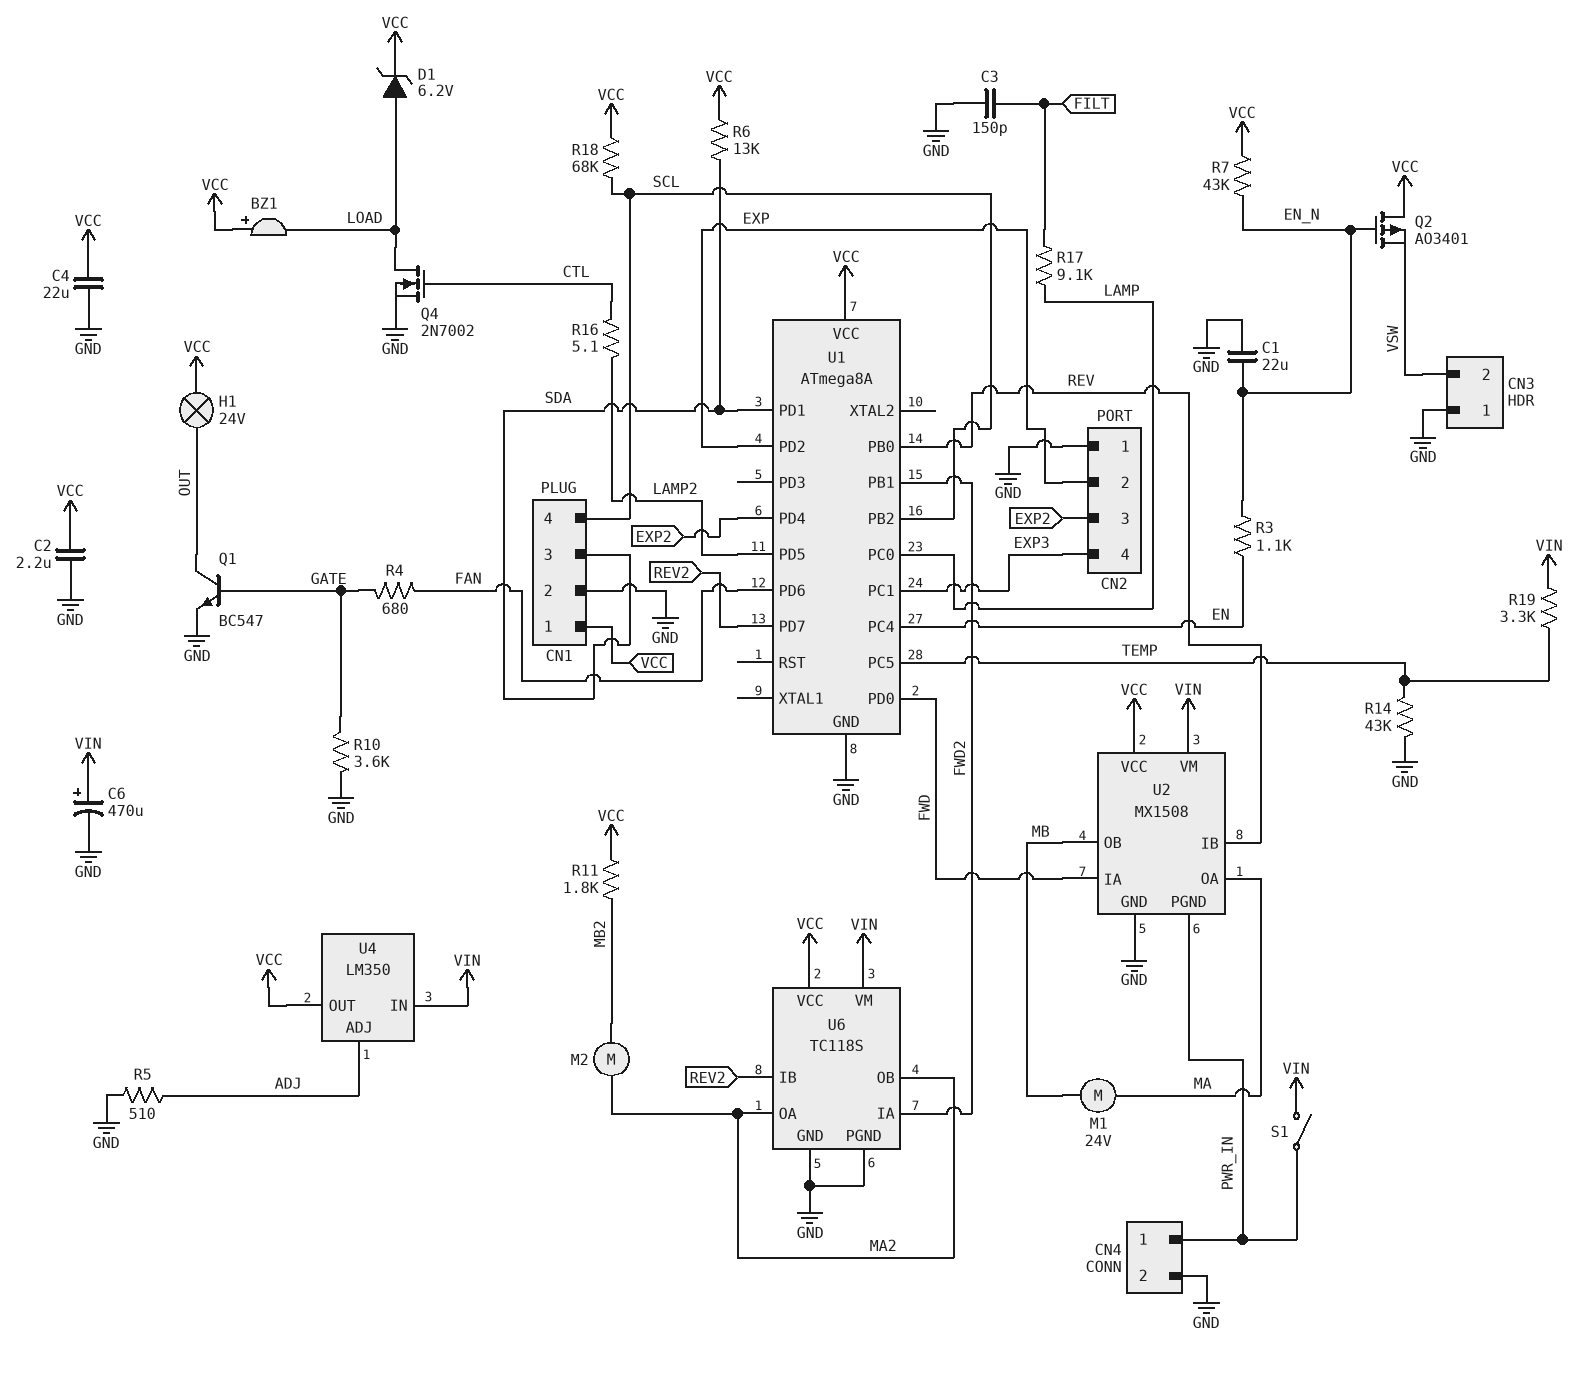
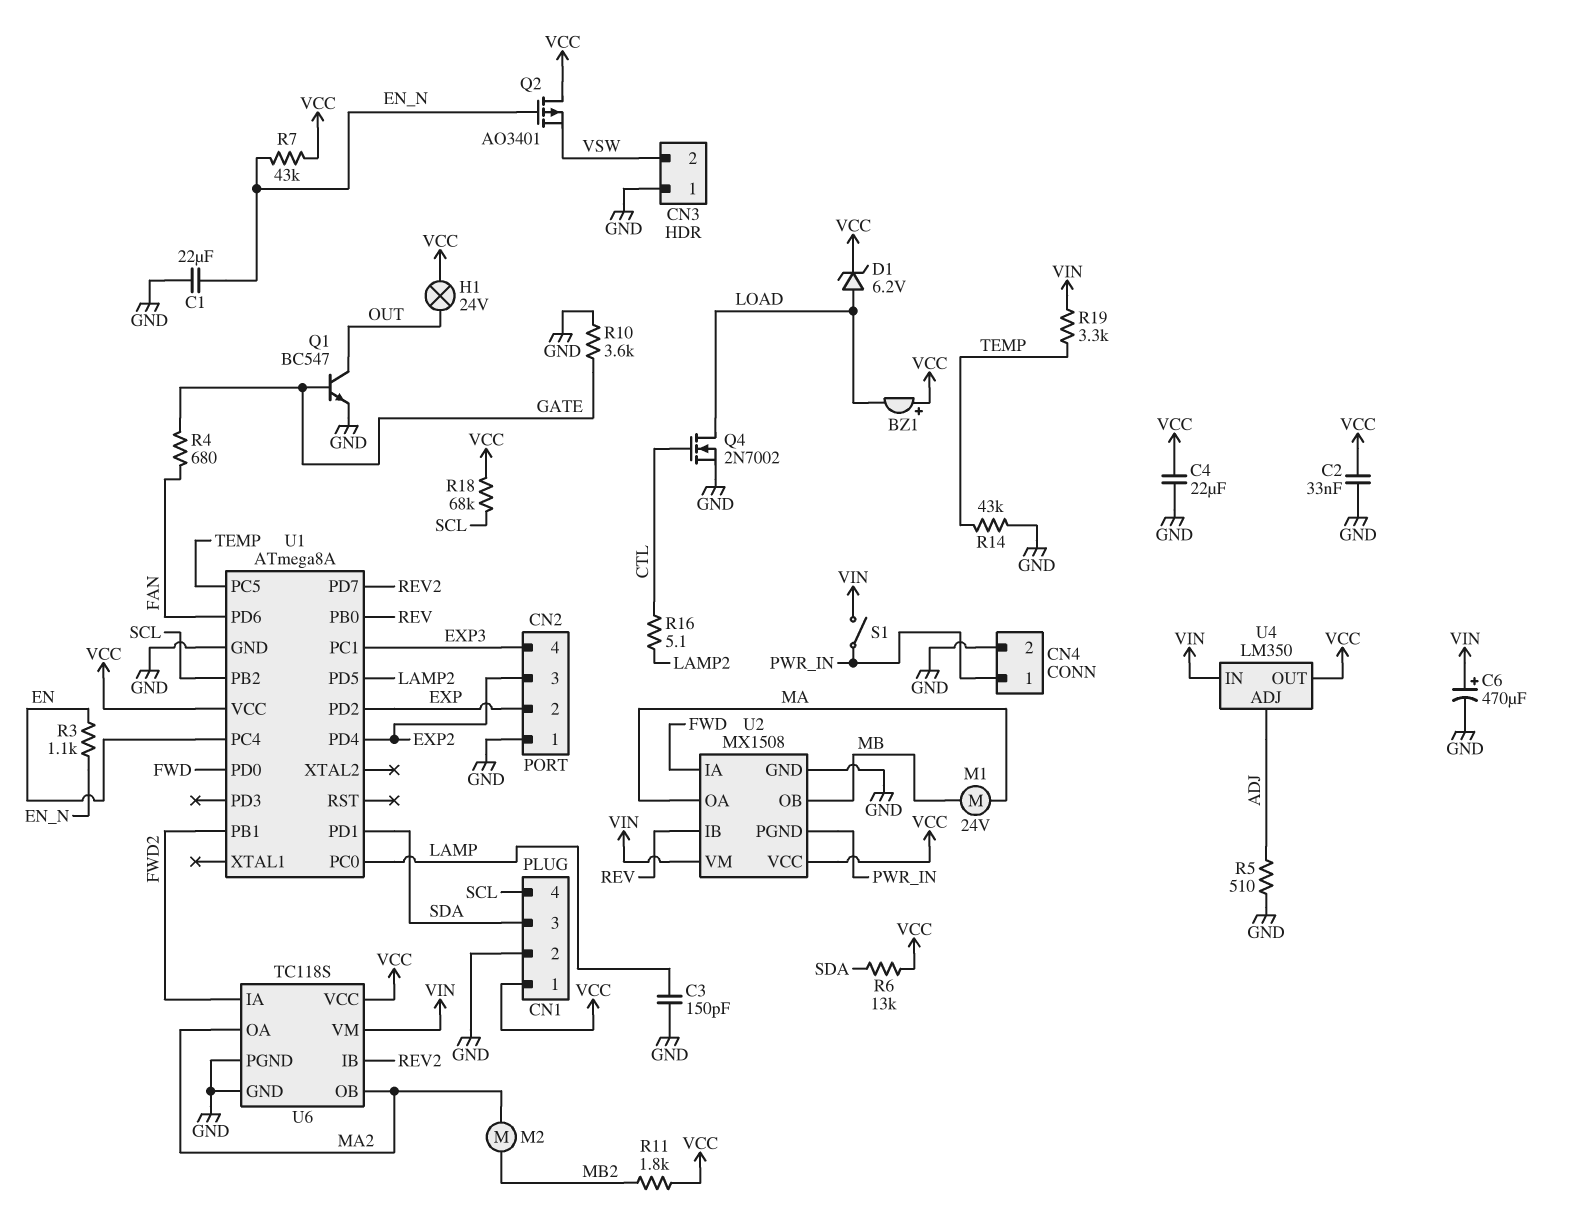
C2: 2.2uF (GND, VCC) -> 33nF (GND, VCC)
C3: 150pF (FILT, GND) -> 150pF (GND, LAMP)
R17: 9.1k (FILT, LAMP) -> none

